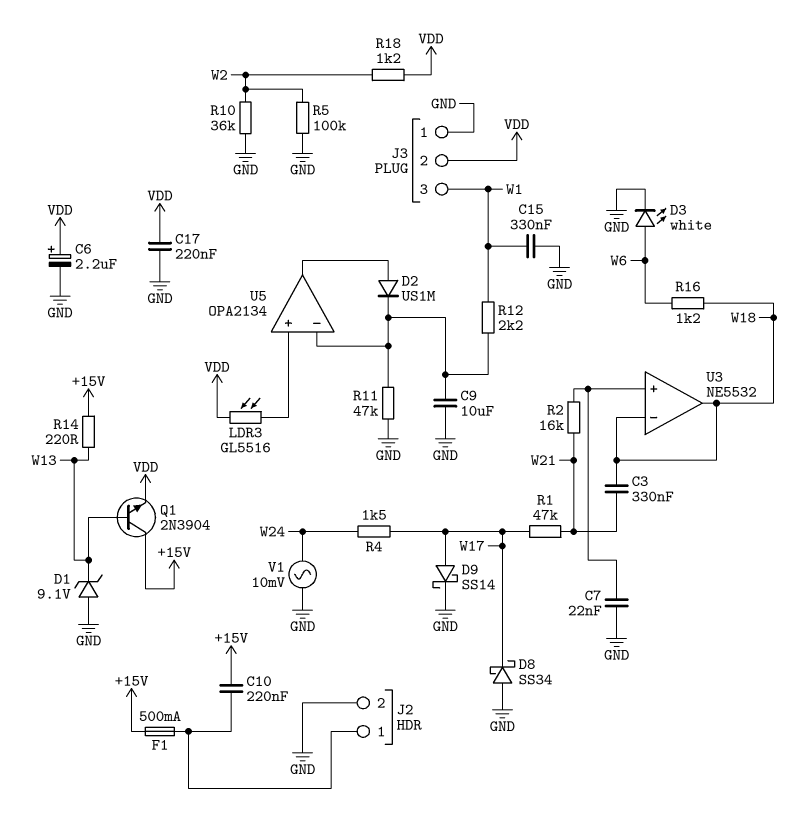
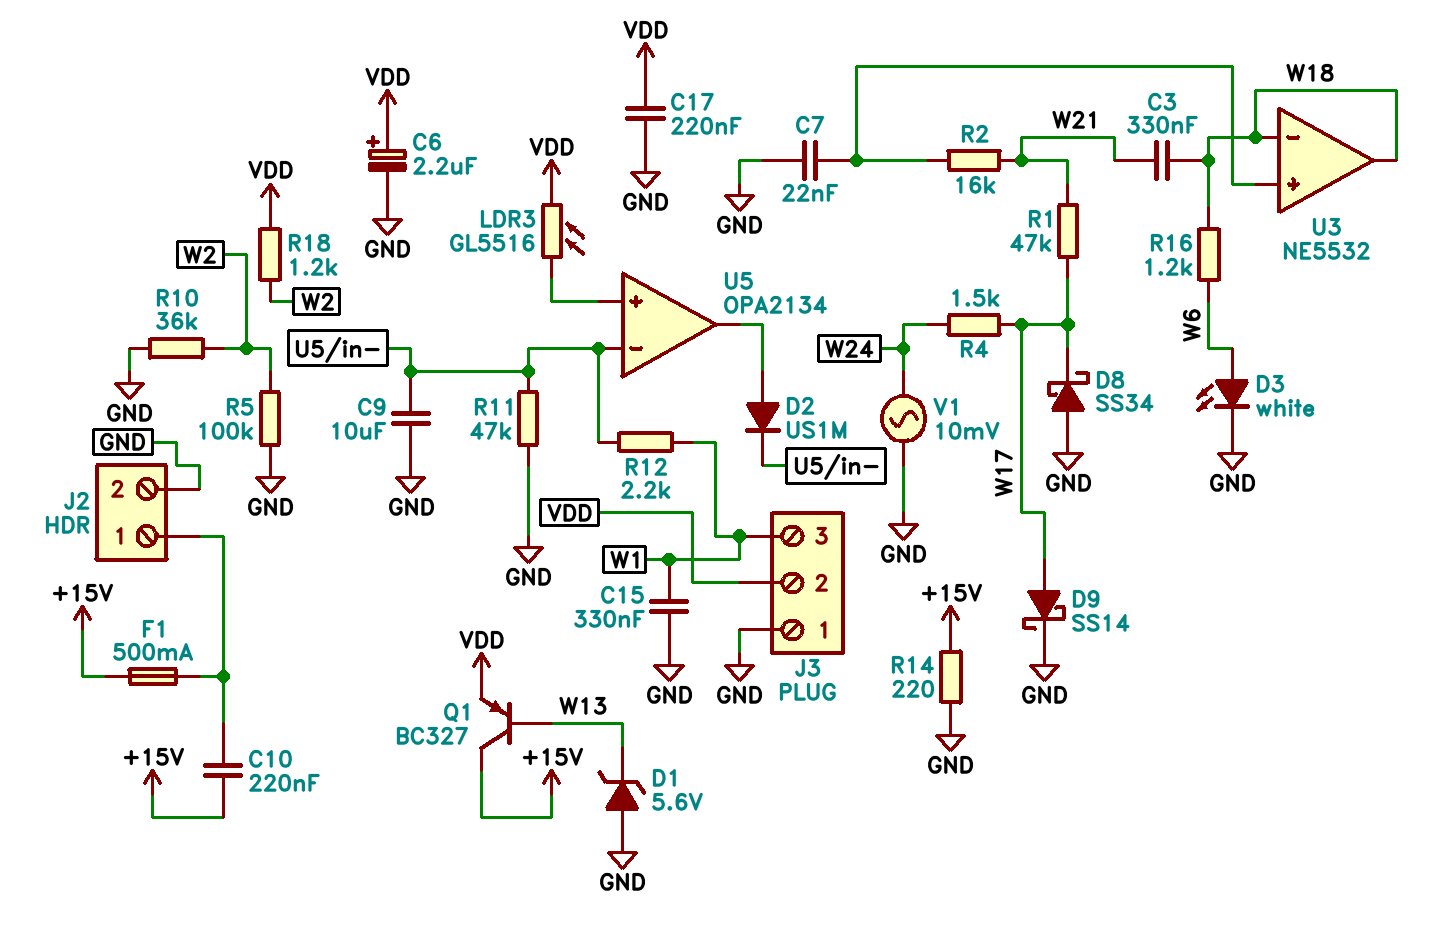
D1: zener 9.1V (A GND, K W13) -> zener 5.6V (A GND, K W13)
Q1: NPN 2N3904 (B W13, C +15V, E VDD) -> PNP BC327 (B W13, C +15V, E VDD)
R14: 220 (+15V, W13) -> 220 (+15V, GND)

